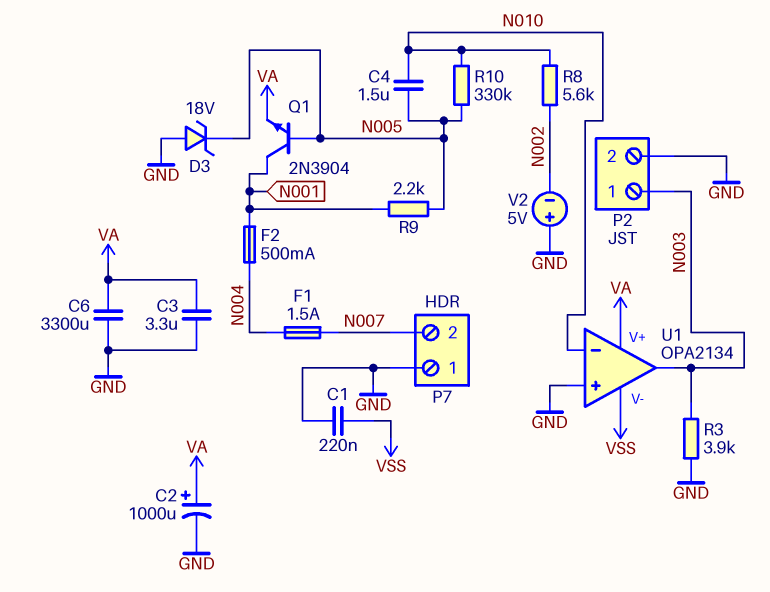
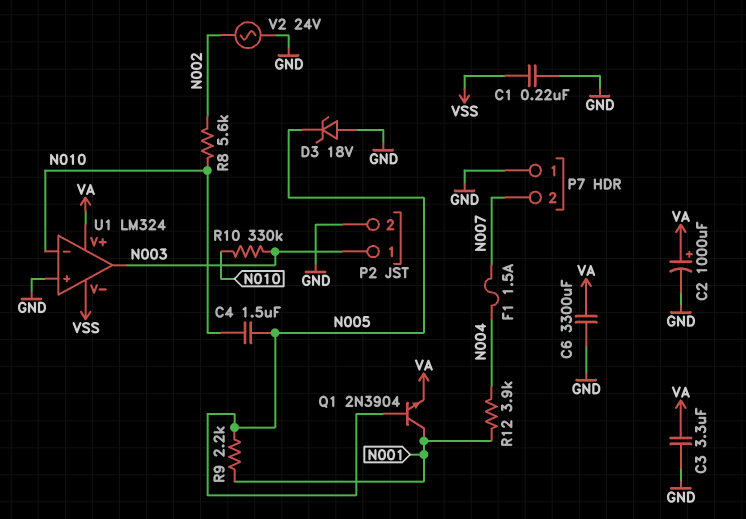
F2: 500mA (N001, N004) -> none
R3: 3.9k (GND, N003) -> none
R10: 330k (N005, N010) -> 330k (N003, N010)
R12: none -> 3.9k (N001, N004)
U1: OPA2134 -> LM324
V2: 5V (plus GND, minus N002) -> AC 24V (GND, N002)

